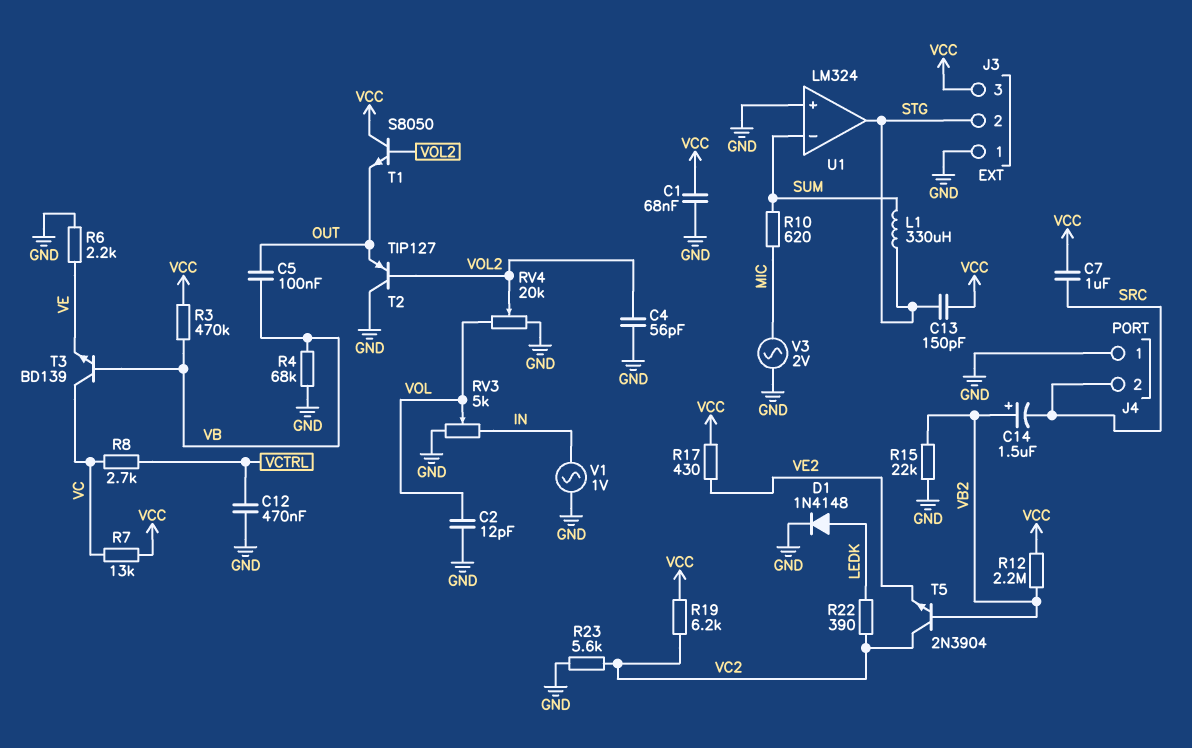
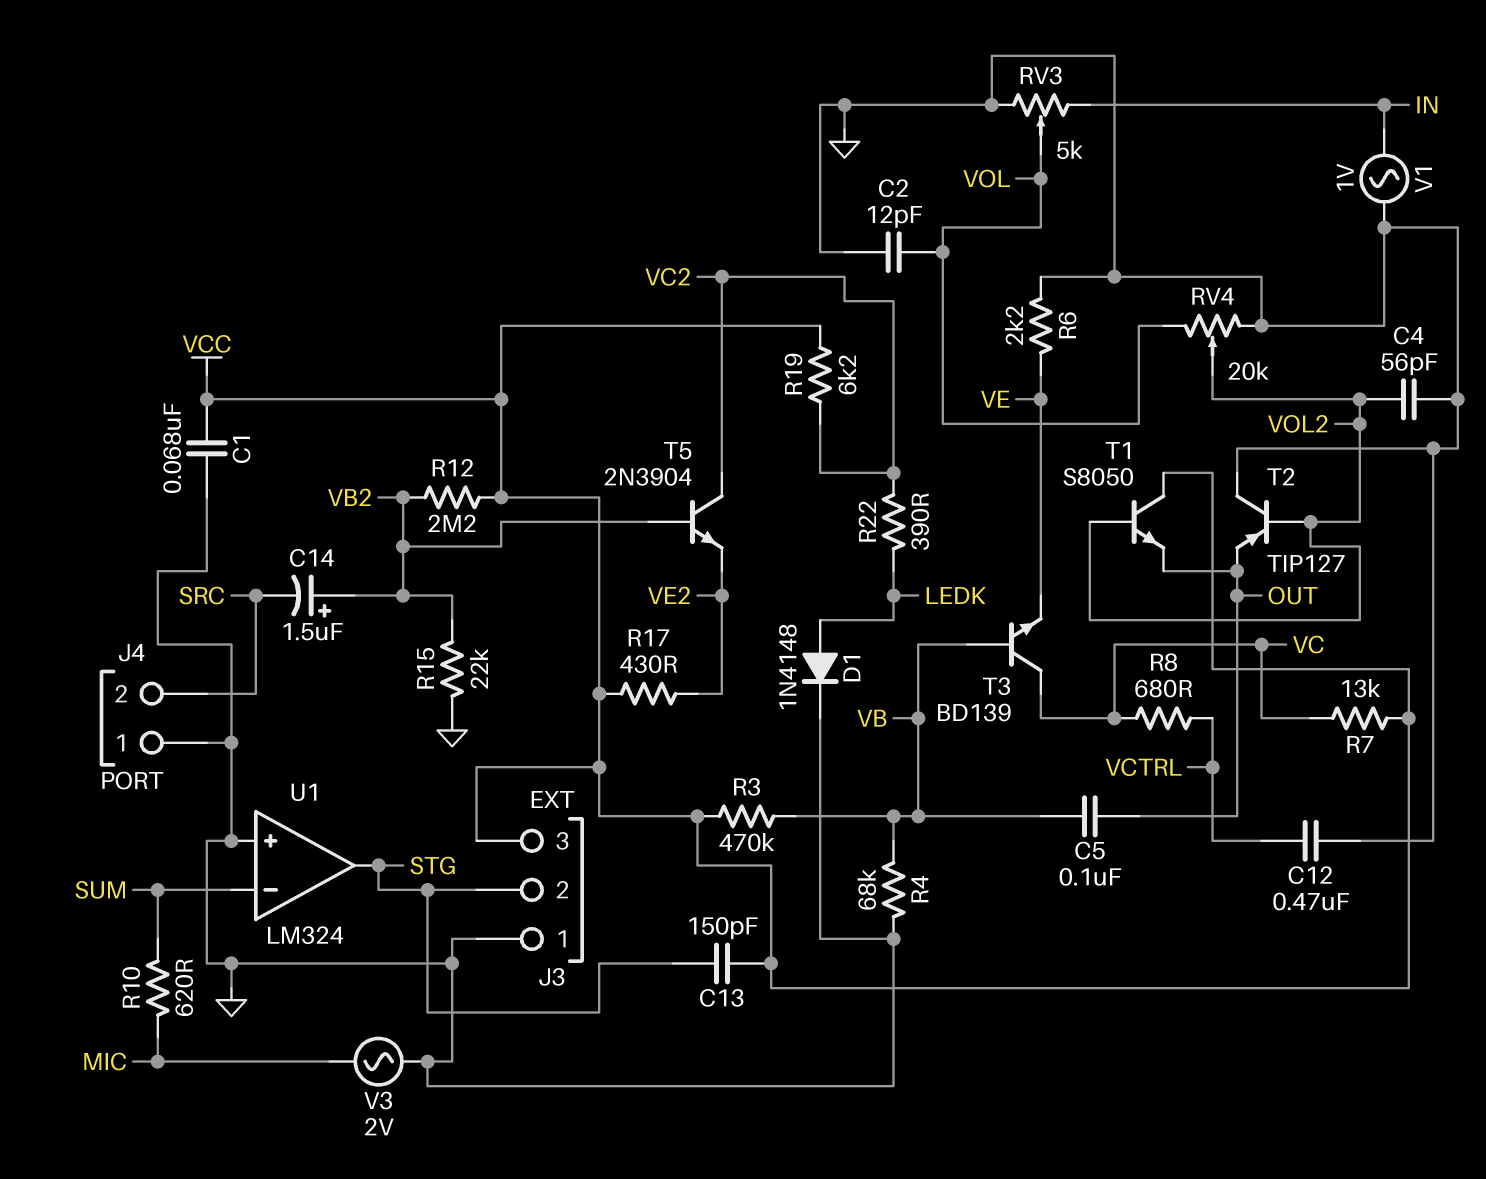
C7: 1uF (SRC, VCC) -> none
L1: 330uH (STG, SUM) -> none
R8: 2.7k (VC, VCTRL) -> 680 (VC, VCTRL)
R23: 5.6k (GND, VC2) -> none

